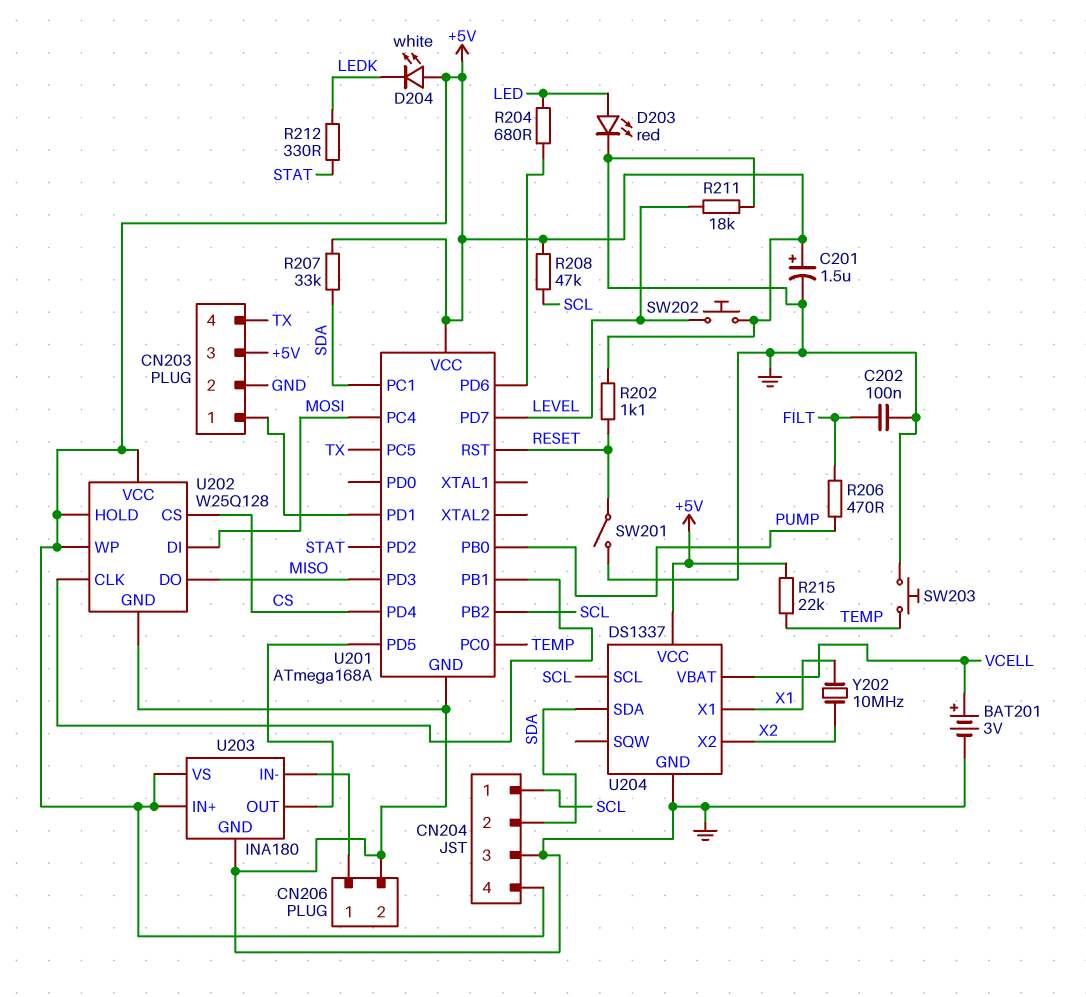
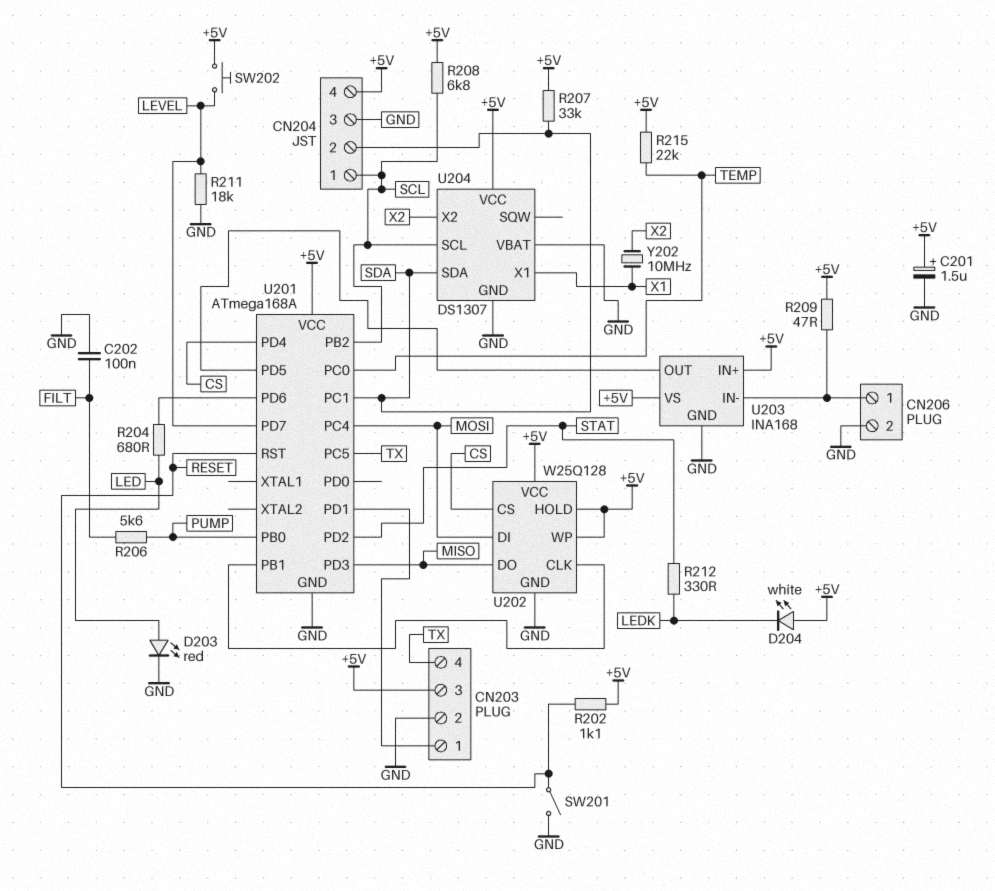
BAT201: 3V (plus VCELL, minus GND) -> none
R206: 470 (FILT, PUMP) -> 5.6k (FILT, PUMP)
R208: 47k (+5V, SCL) -> 6.8k (+5V, SCL)
R209: none -> 47 (+5V, CN206/1)
SW203: button (GND, TEMP) -> none
U203: INA180 -> INA168
U204: DS1337 -> DS1307
U204 pin VBAT: VCELL -> GND

